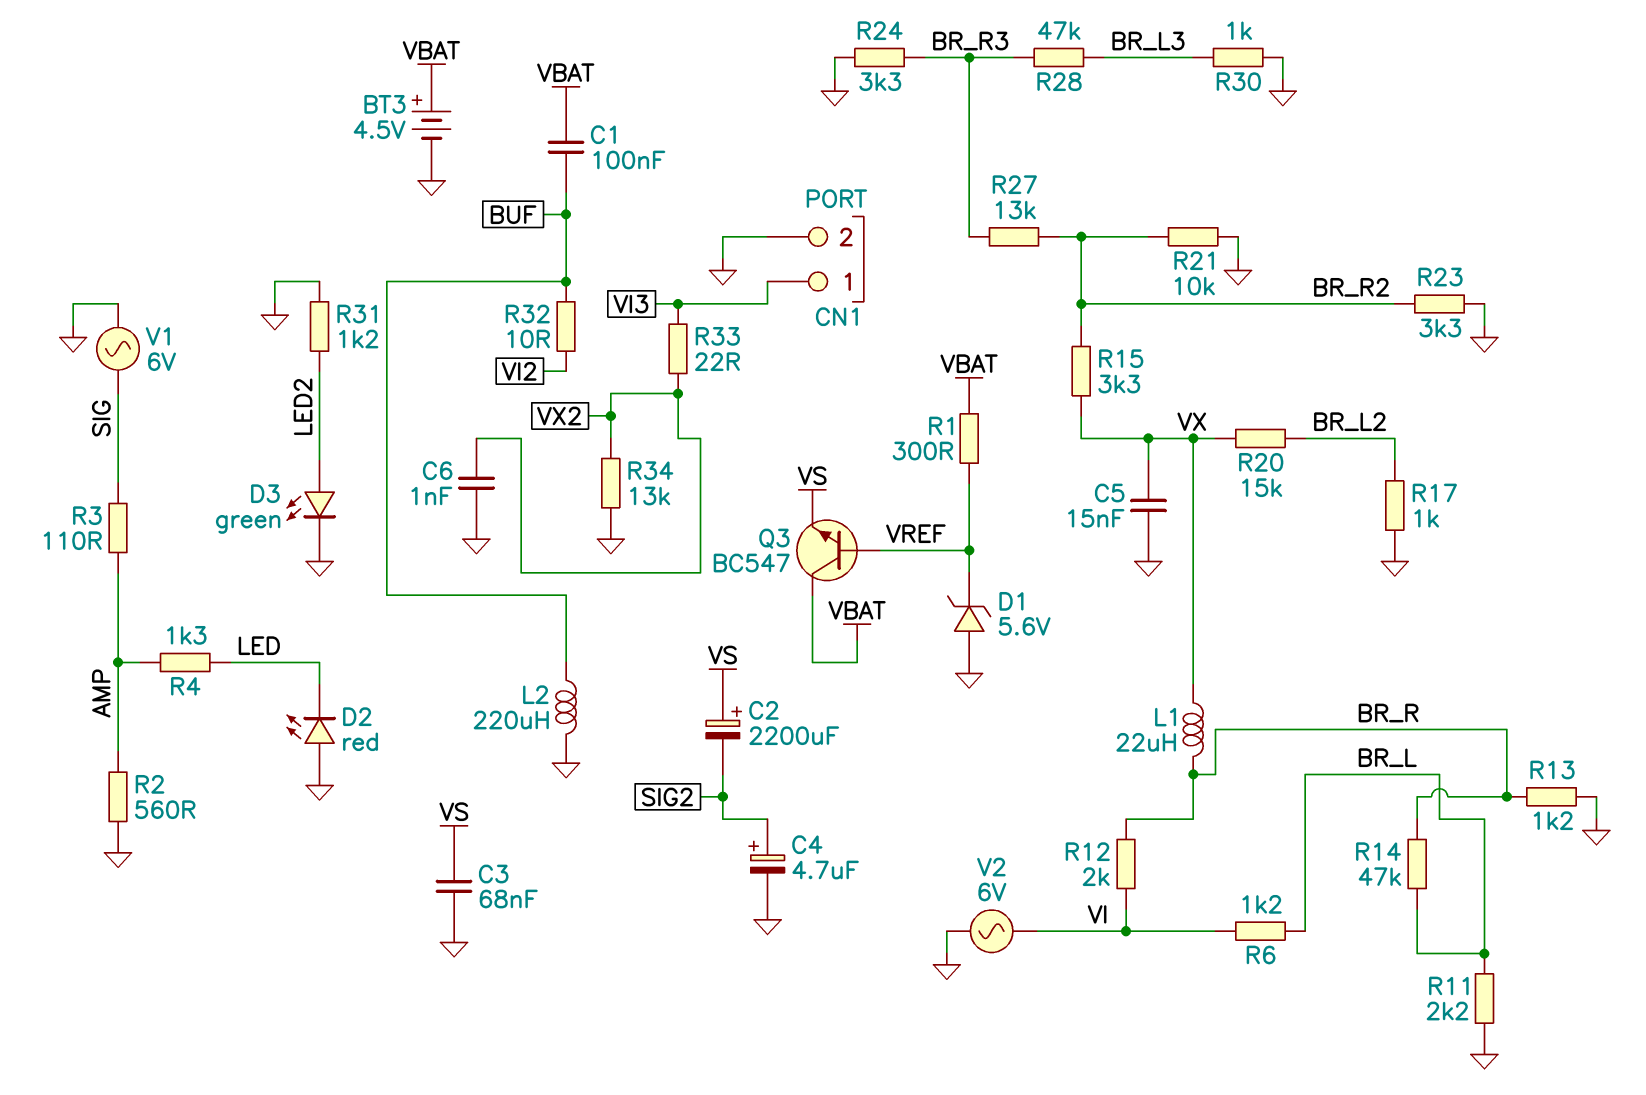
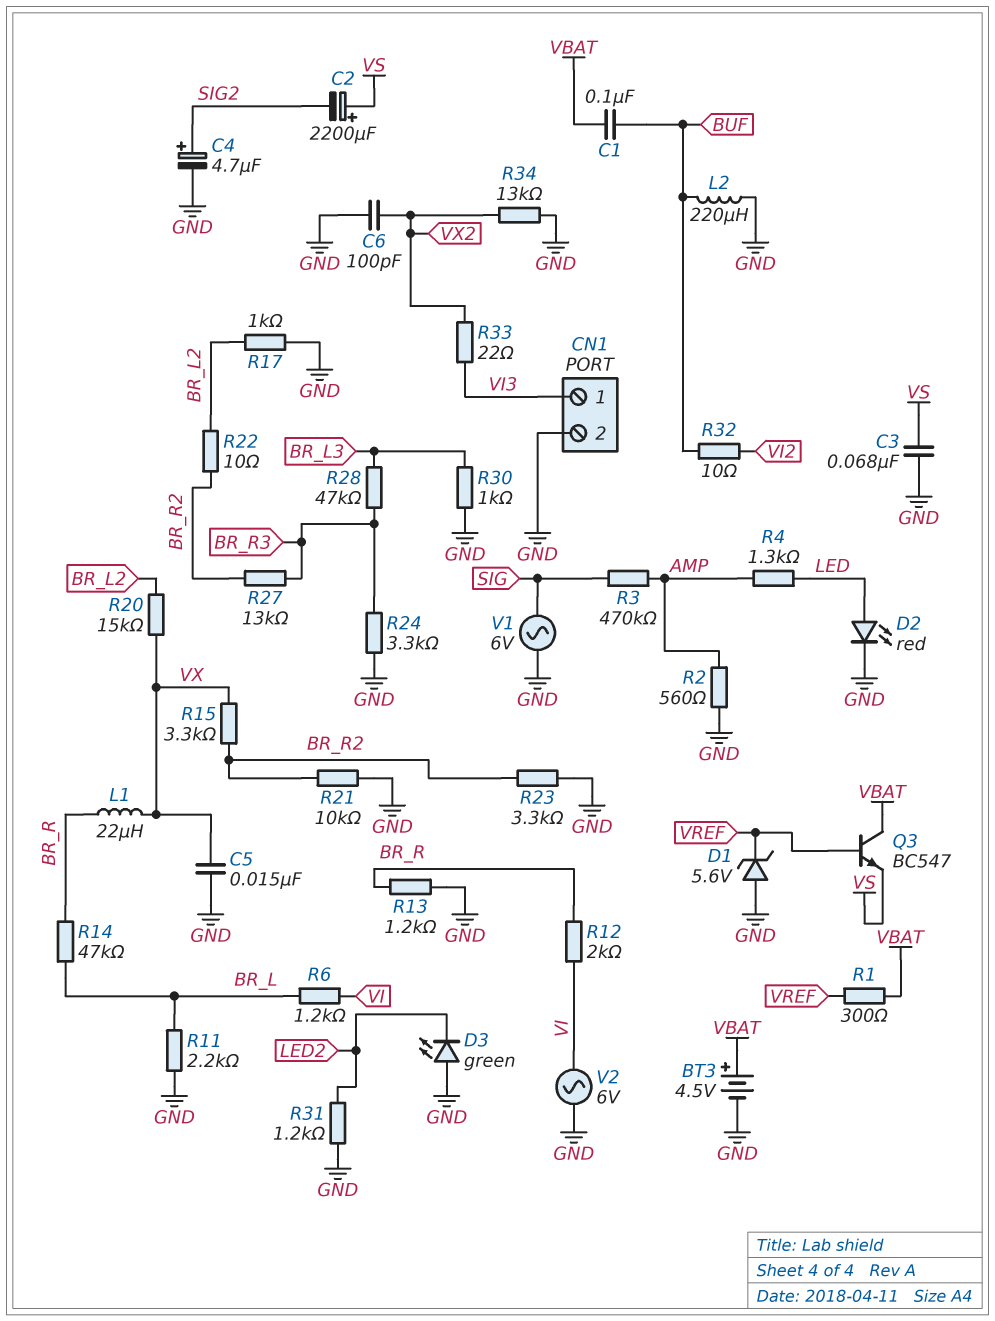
C6: 1nF (GND, VX2) -> 100pF (GND, VX2)
D2: LED red (A GND, K LED) -> LED red (A LED, K GND)
D3: LED green (A LED2, K GND) -> LED green (A GND, K LED2)
R3: 110 (AMP, SIG) -> 470k (AMP, SIG)
R22: none -> 10 (BR_L2, BR_R2)

